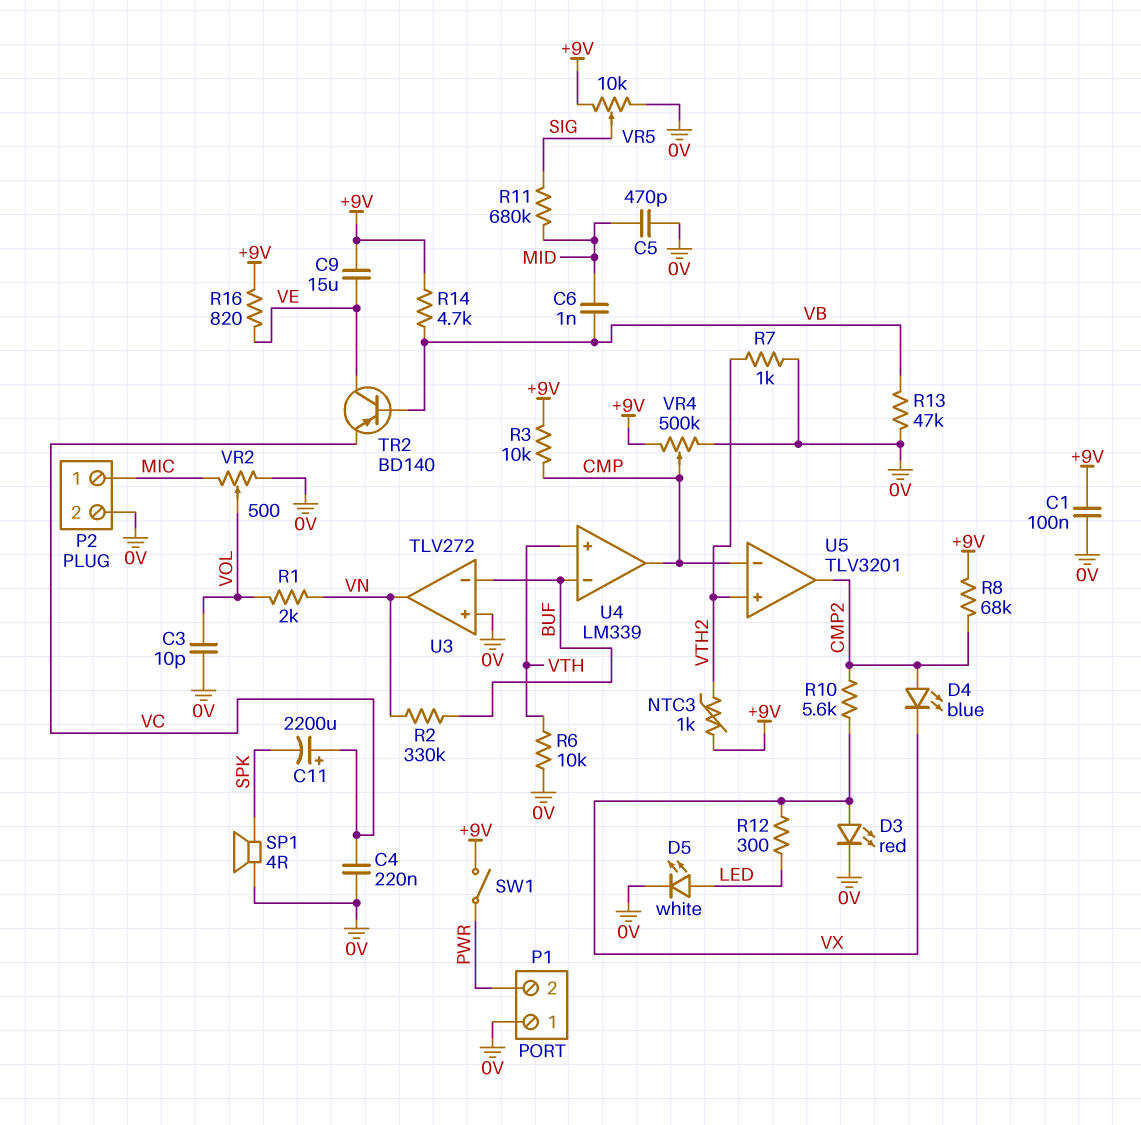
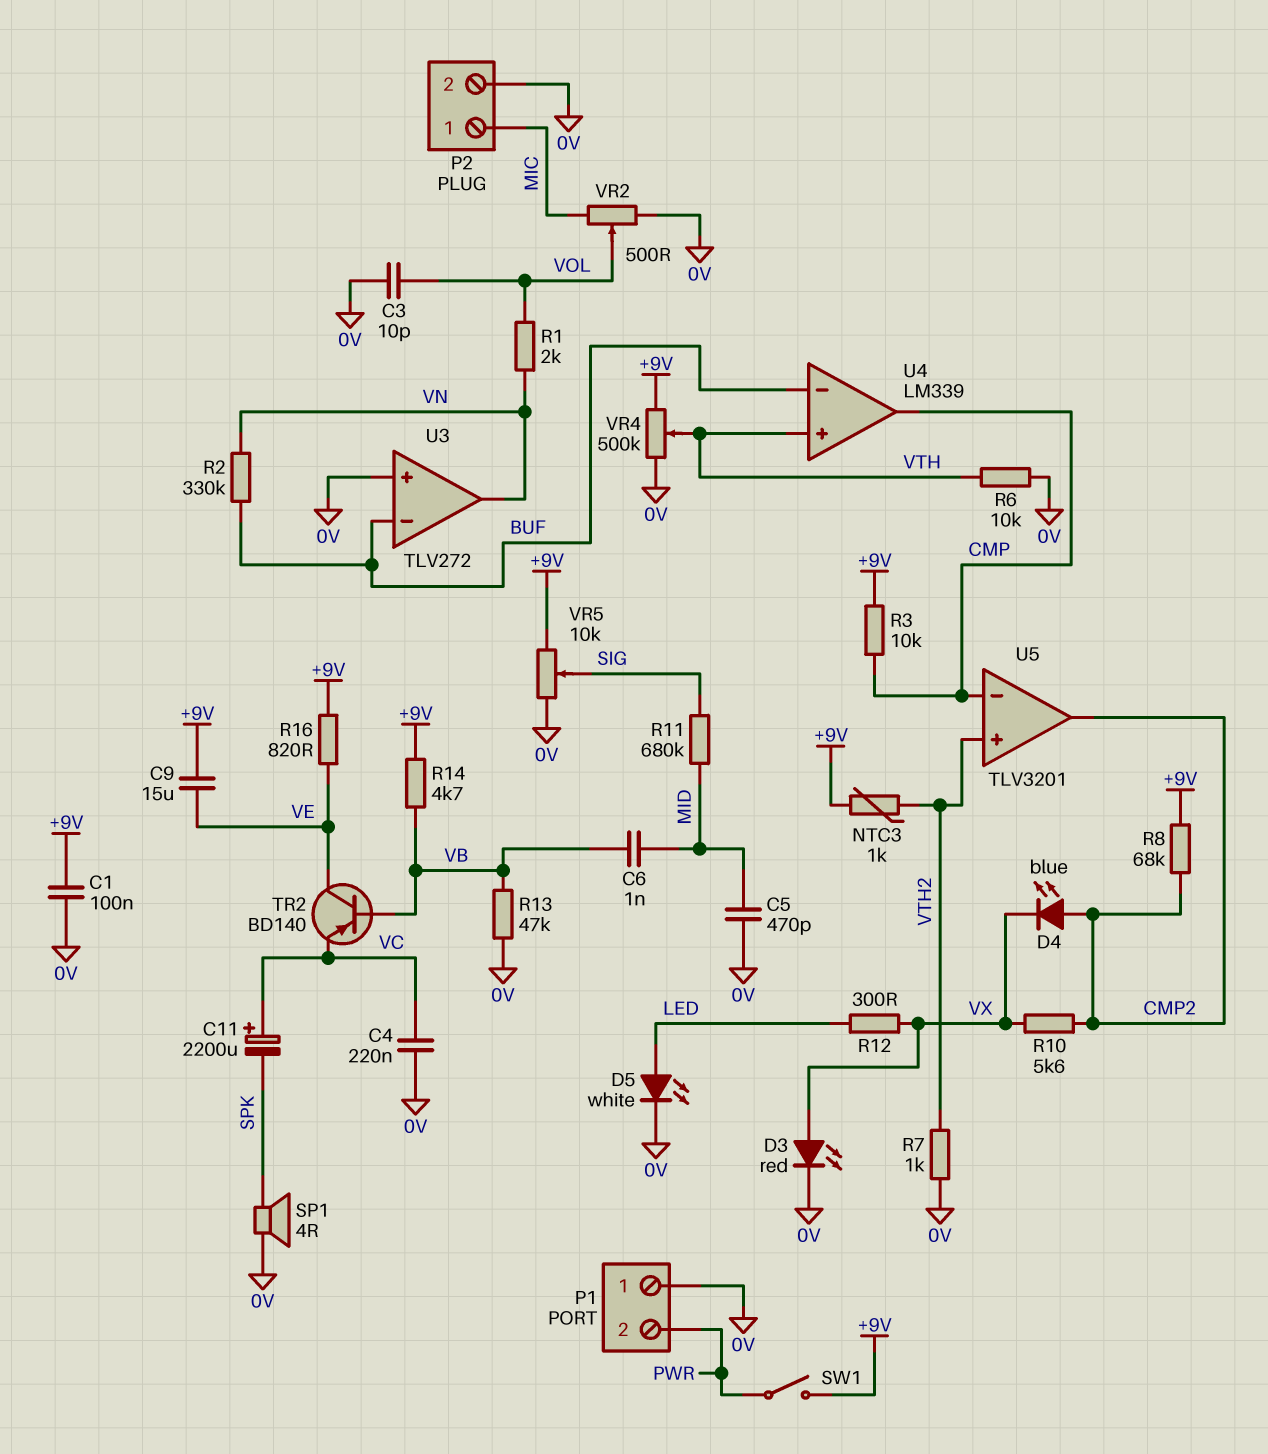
VR4: 500k (+9V, 0V, wiper CMP) -> 500k (+9V, 0V, wiper VTH)

